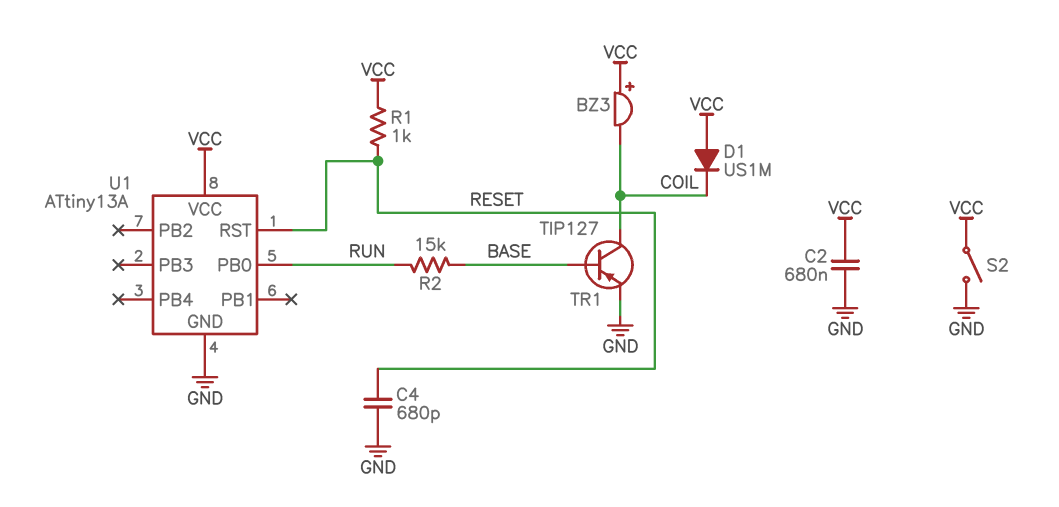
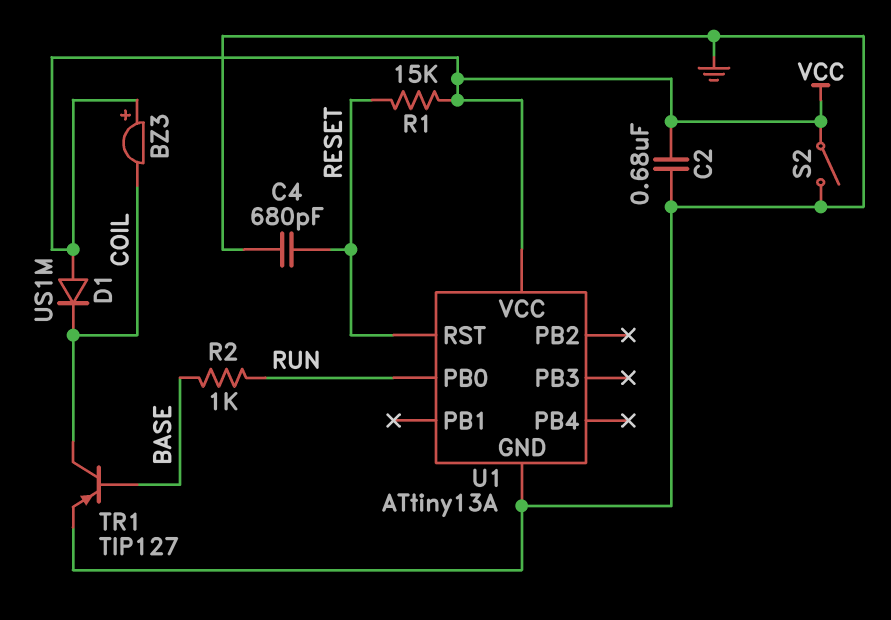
R1: 1k (RESET, VCC) -> 15k (RESET, VCC)
R2: 15k (BASE, RUN) -> 1k (BASE, RUN)

